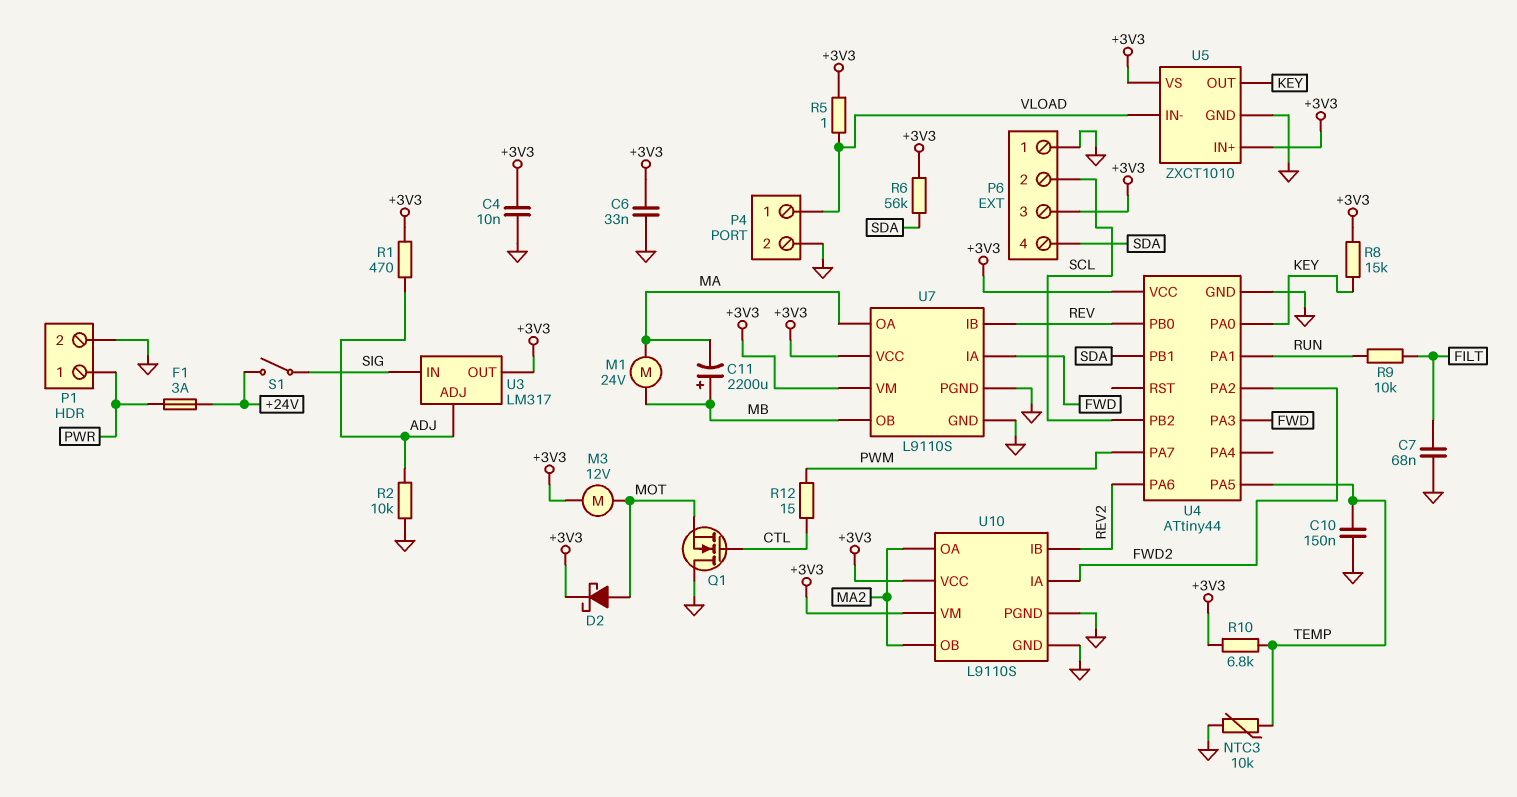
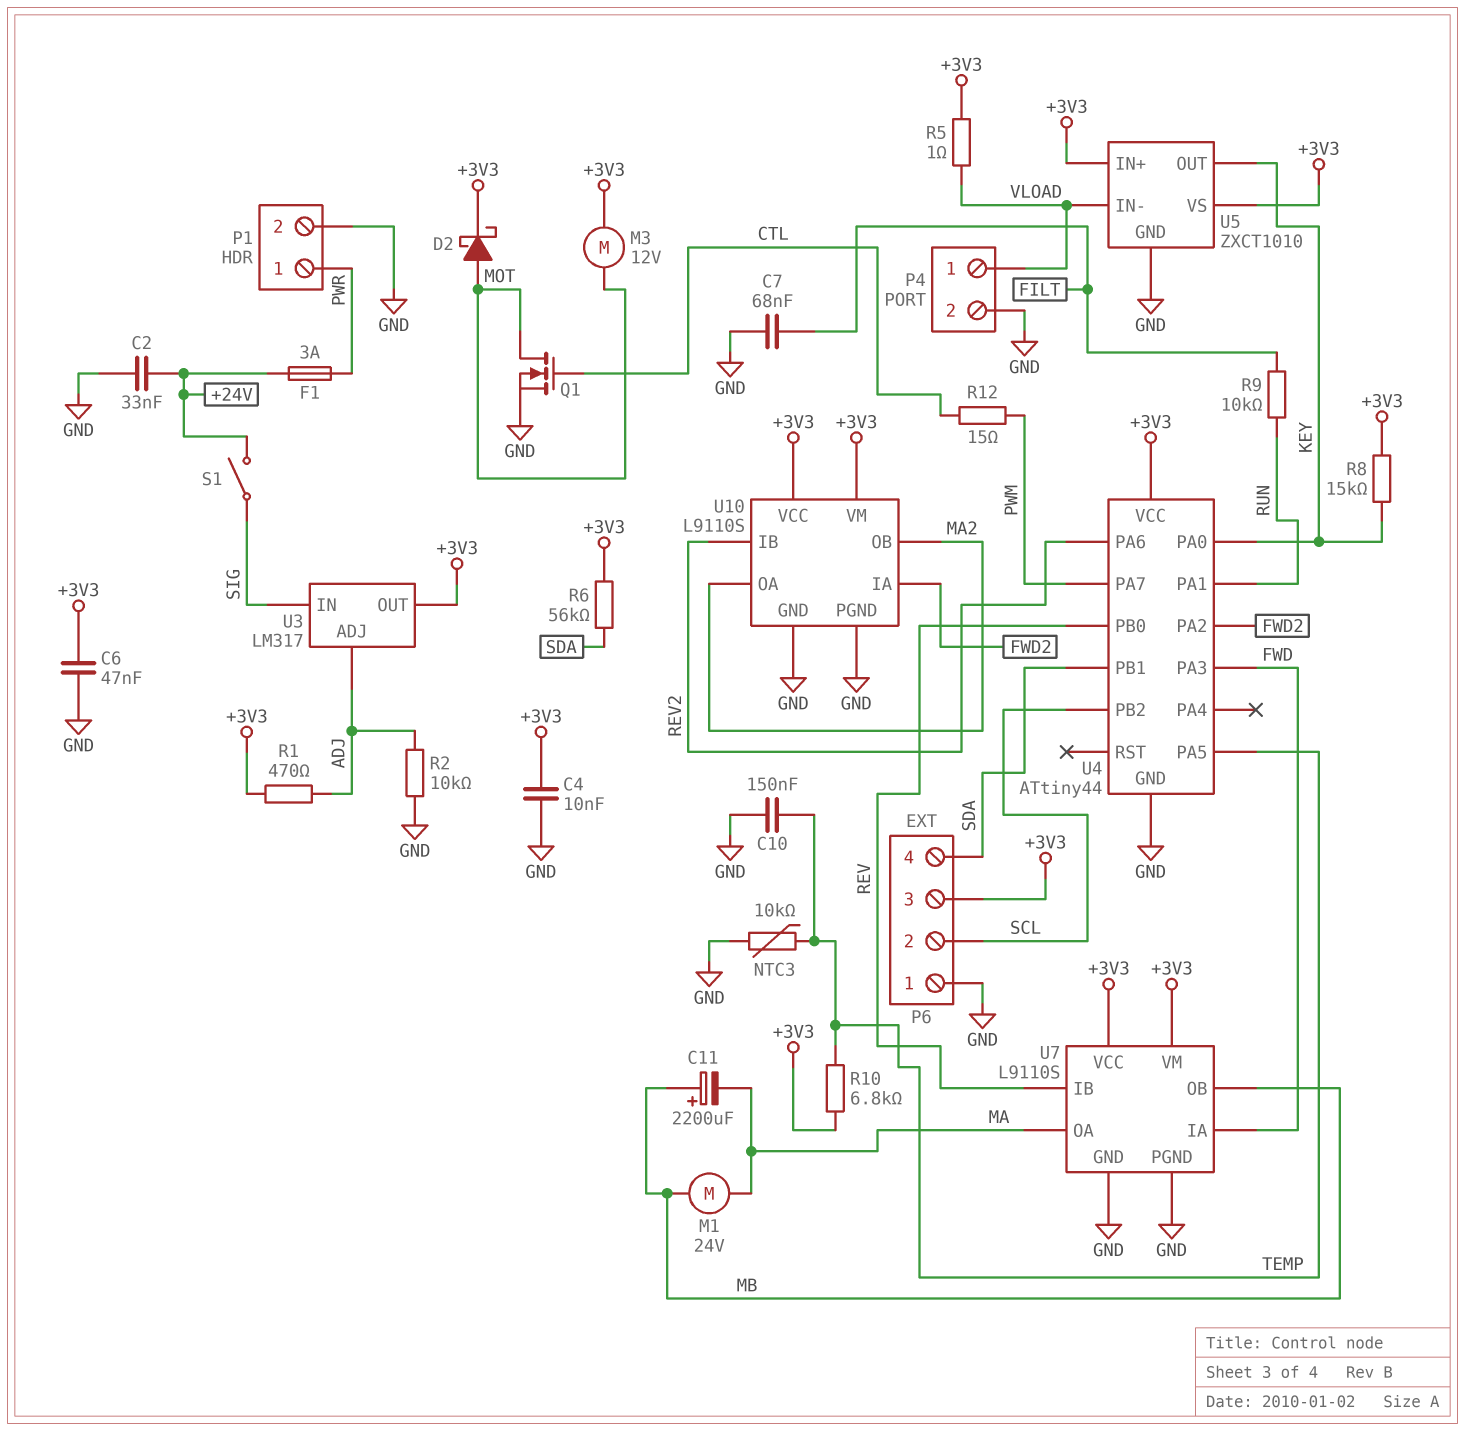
C2: none -> 33nF (+24V, GND)
C6: 33nF (+3V3, GND) -> 47nF (+3V3, GND)
Q1: NMOS (G CTL, D GND, S MOT) -> NMOS (G CTL, D MOT, S GND)

